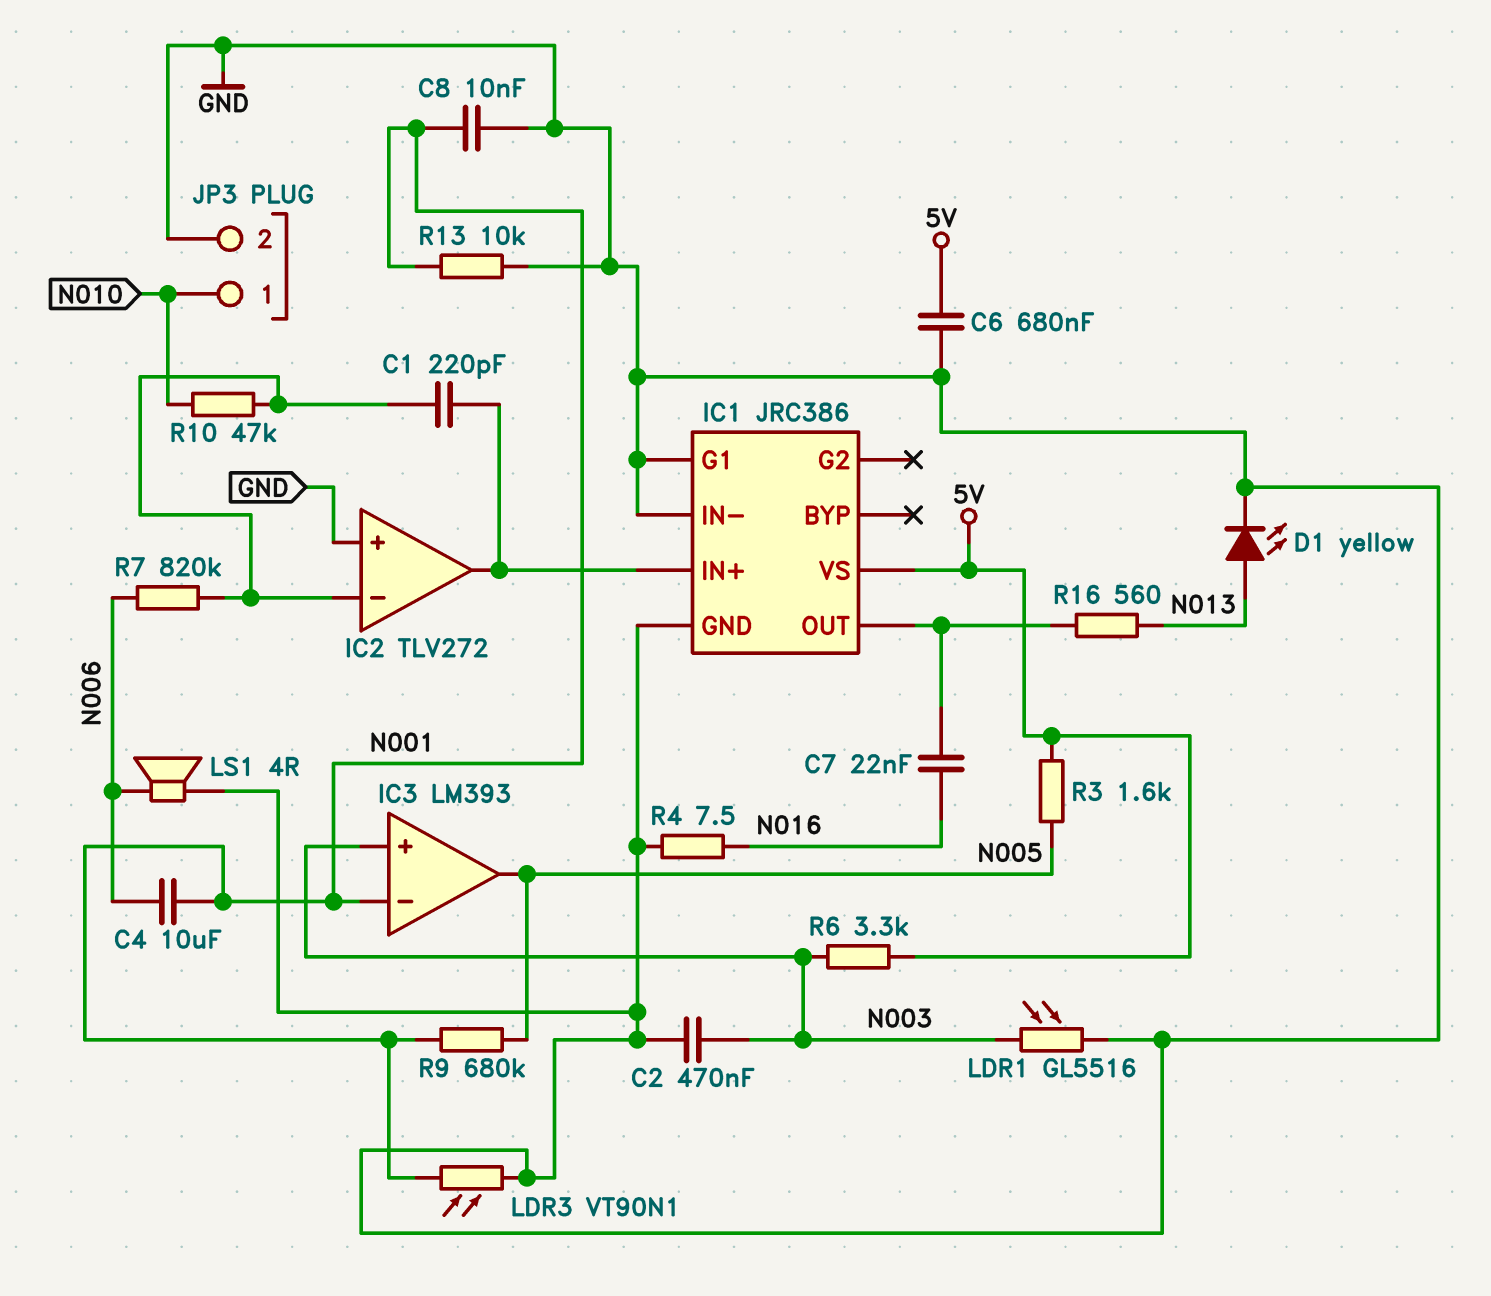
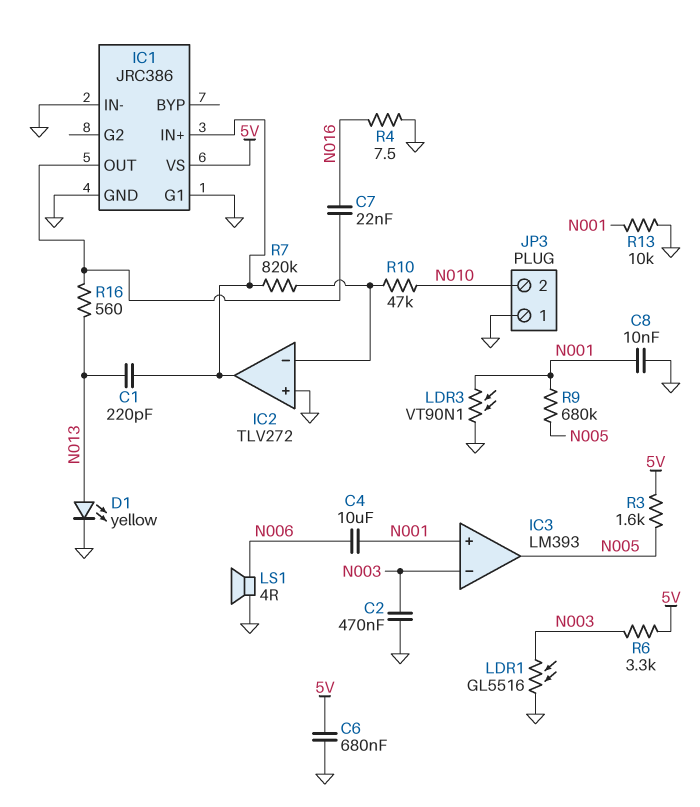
C1: 220pF (IC1/IN+, IC2/in-) -> 220pF (IC1/IN+, N013)
IC3 pin in+: N003 -> N001
IC3 pin in-: N001 -> N003
JP3 pin 1: N010 -> GND
JP3 pin 2: GND -> N010
R7: 820k (IC2/in-, N006) -> 820k (IC1/IN+, IC2/in-)

